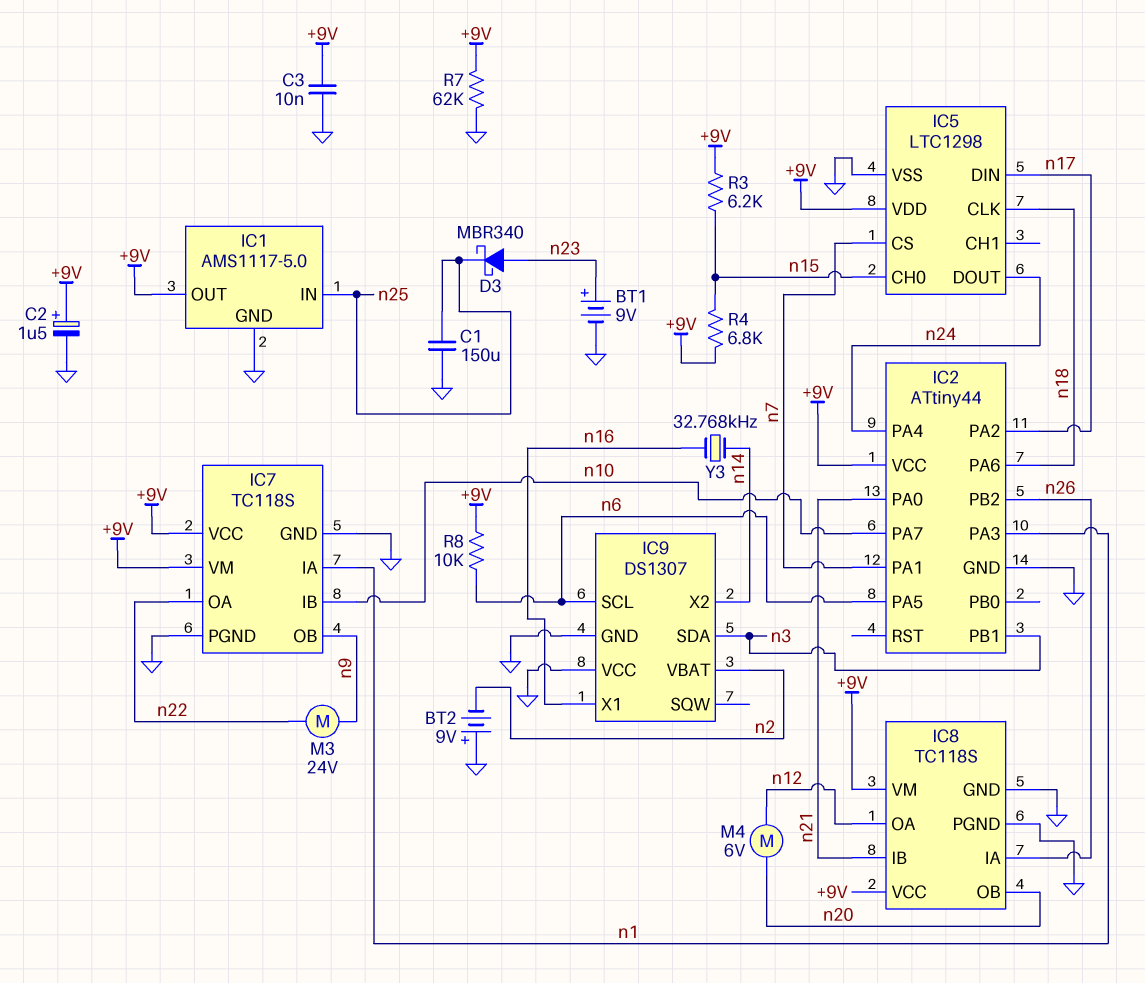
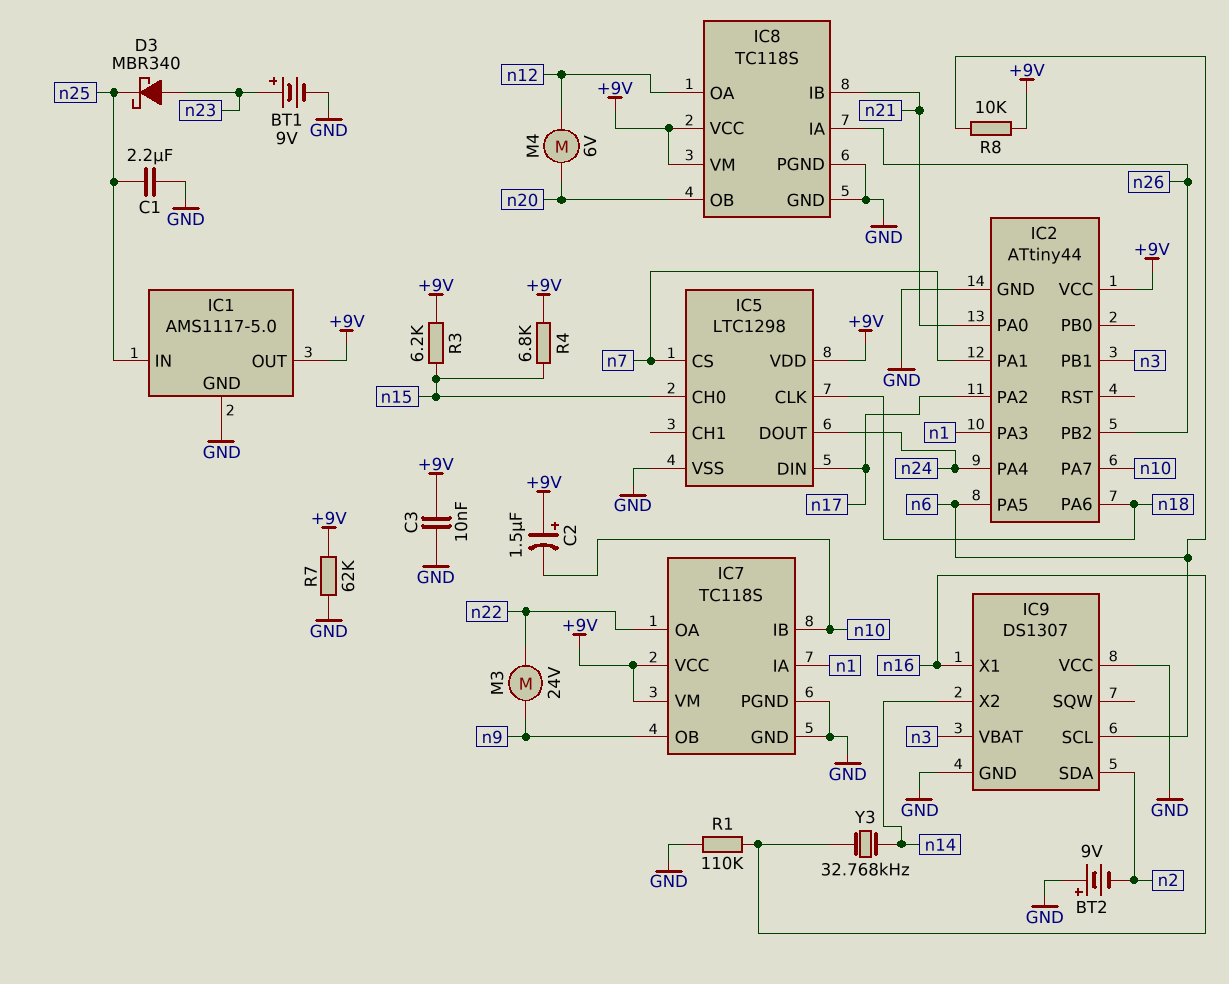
C1: 150uF (GND, n25) -> 2.2uF (GND, n25)
C2: 1.5uF (plus +9V, minus GND) -> 1.5uF (plus +9V, minus n10)
IC9 pin SDA: n3 -> n2
IC9 pin VBAT: n2 -> n3
R1: none -> 110k (GND, n16)

